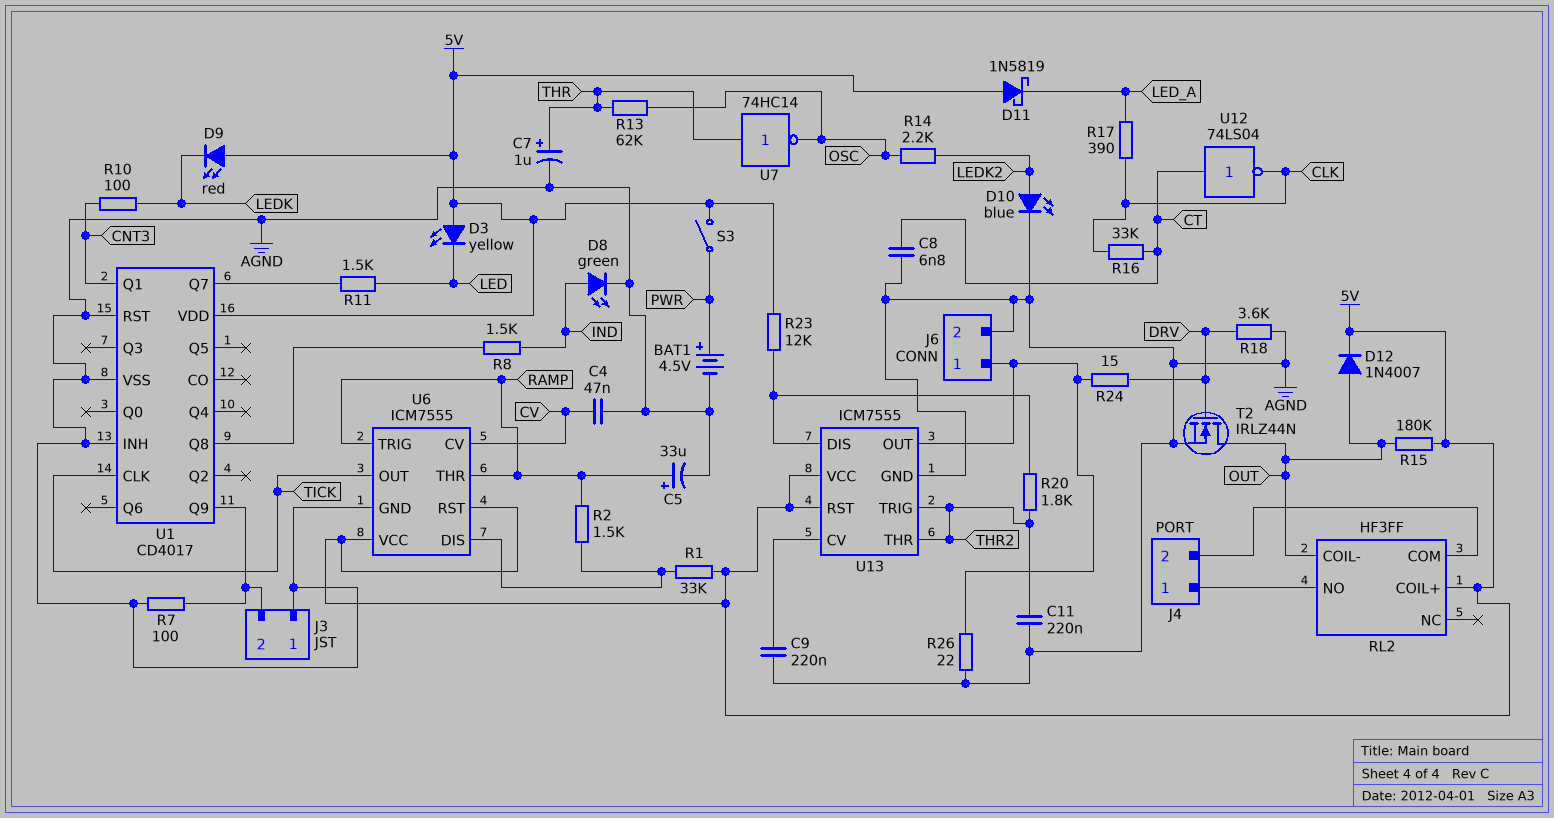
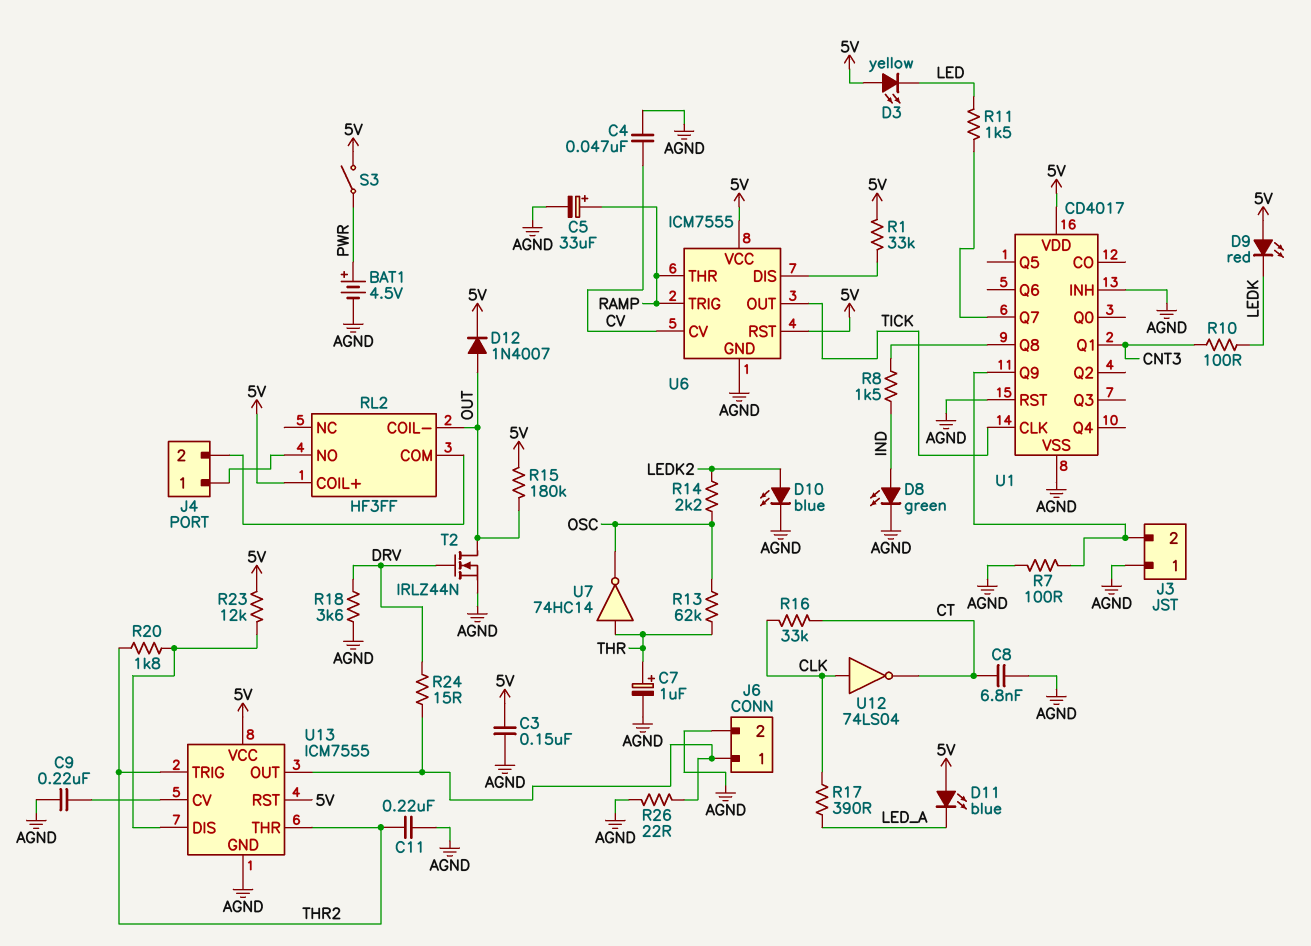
C3: none -> 150nF (5V, AGND)
D11: schottky 1N5819 (A 5V, K LED_A) -> LED blue (A 5V, K LED_A)
R2: 1.5k (RAMP, U6/DIS) -> none
U12: NOT 74LS04 (in CT, out CLK) -> NOT 74LS04 (in CLK, out CT)

